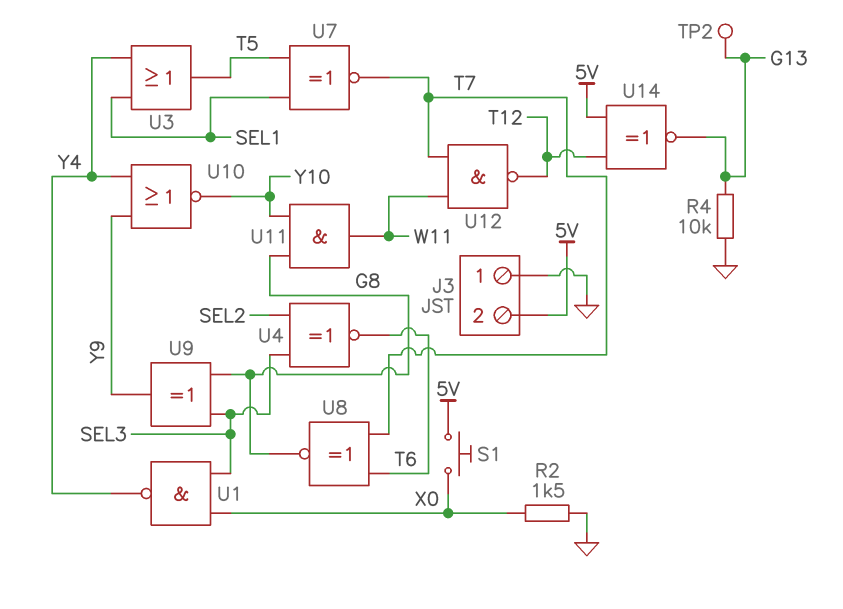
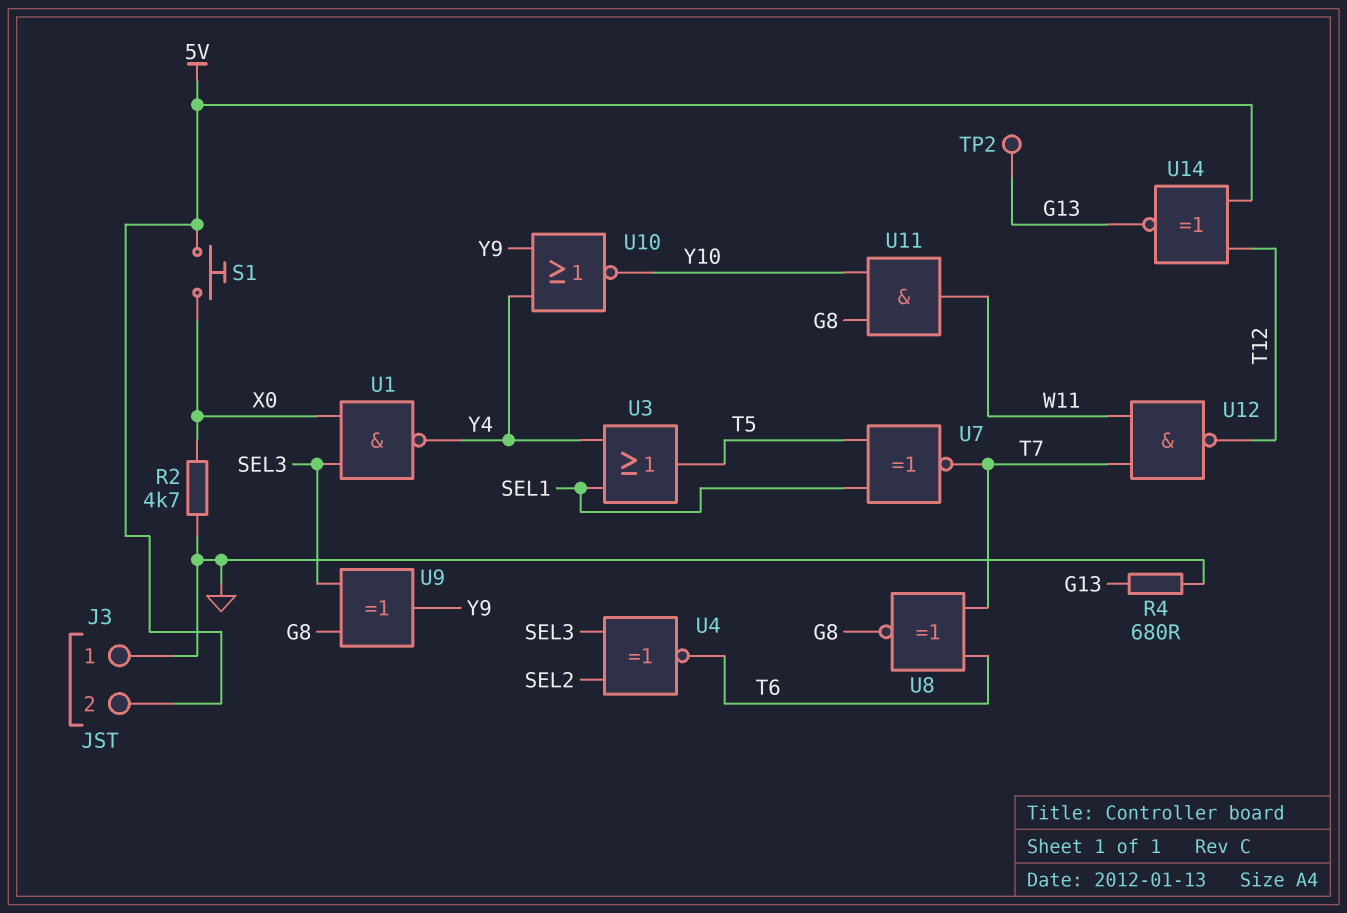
R2: 1.5k (GND, X0) -> 4.7k (GND, X0)
R4: 10k (G13, GND) -> 680 (G13, GND)

